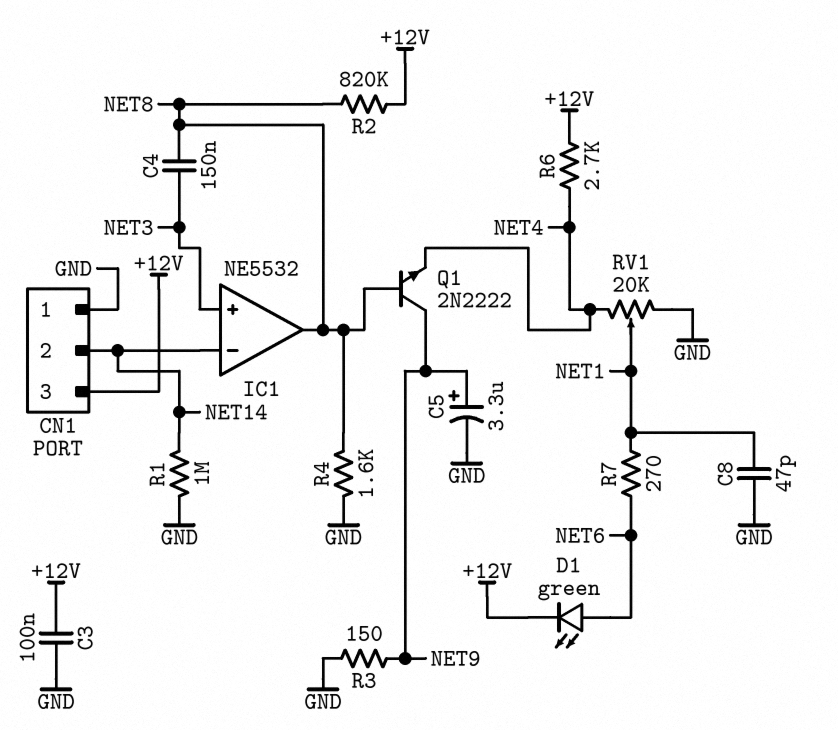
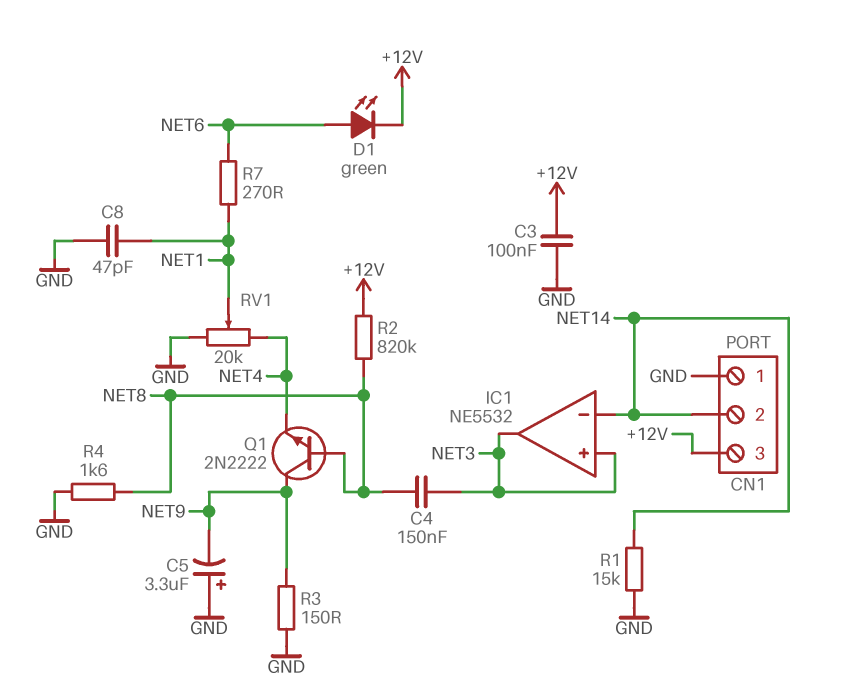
C5: 3.3uF (plus NET9, minus GND) -> 3.3uF (plus GND, minus NET9)
IC1 pin out: NET8 -> NET3
R1: 1M (GND, NET14) -> 15k (GND, NET14)
R6: 2.7k (+12V, NET4) -> none

